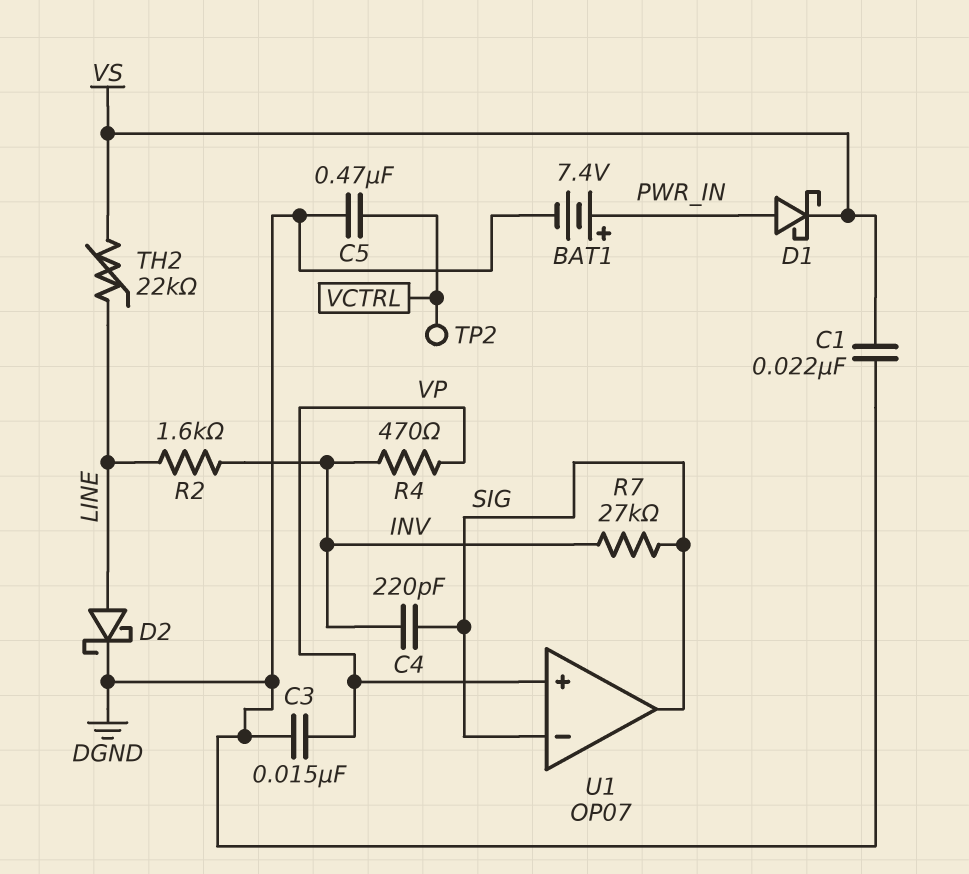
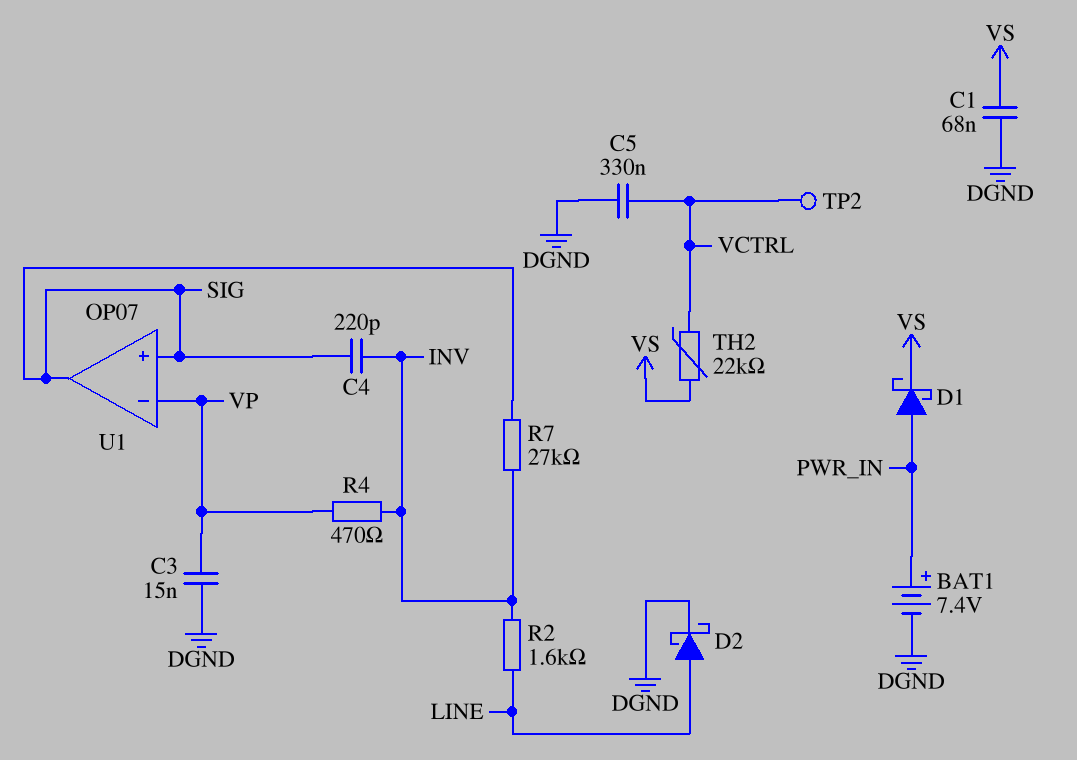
C1: 22nF (DGND, VS) -> 68nF (DGND, VS)
C5: 470nF (DGND, VCTRL) -> 330nF (DGND, VCTRL)
TH2: 22k (LINE, VS) -> 22k (VCTRL, VS)
U1 pin in+: VP -> SIG
U1 pin in-: SIG -> VP

